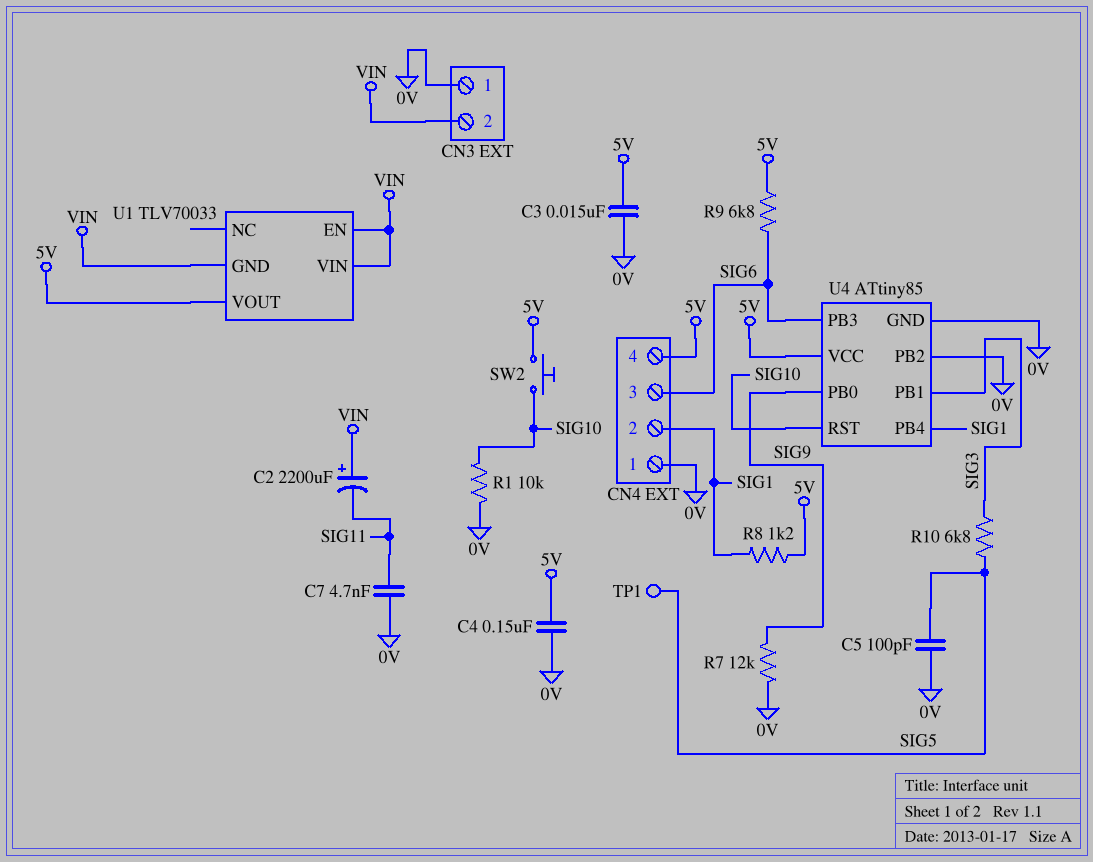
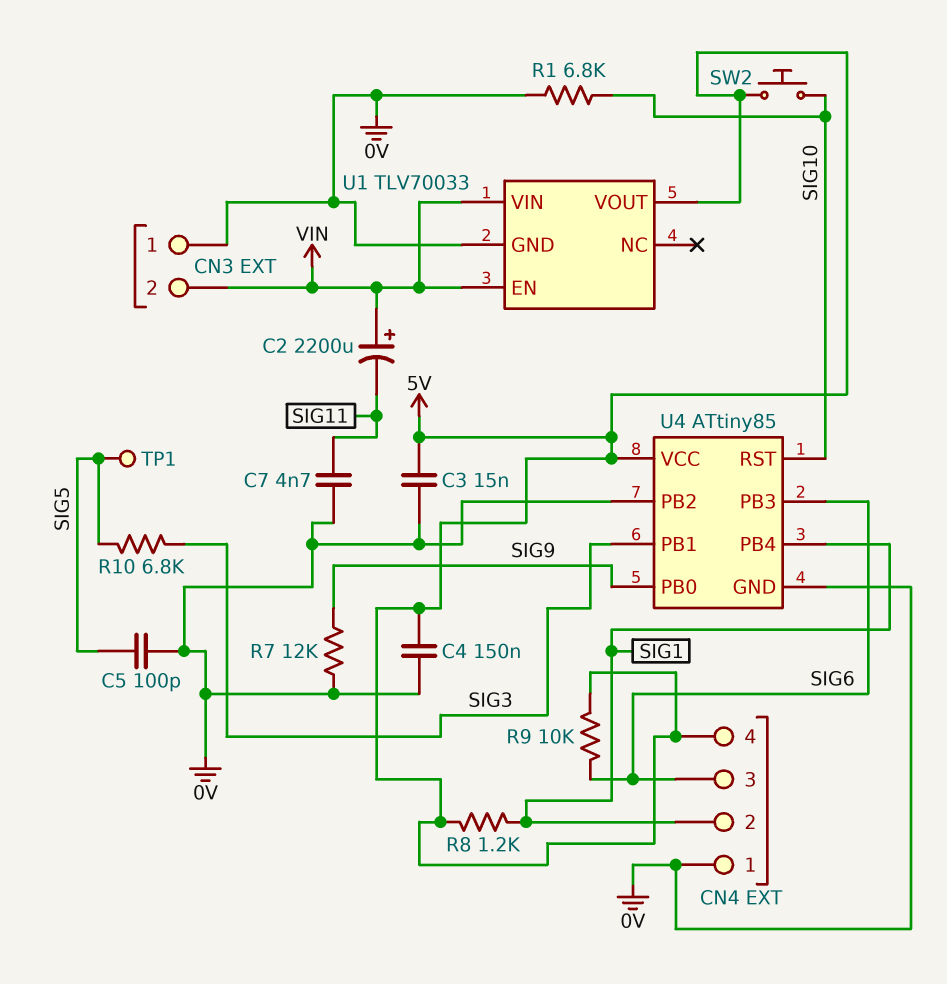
R1: 10k (0V, SIG10) -> 6.8k (0V, SIG10)
R9: 6.8k (5V, SIG6) -> 10k (5V, SIG6)
U1 pin GND: VIN -> 0V

